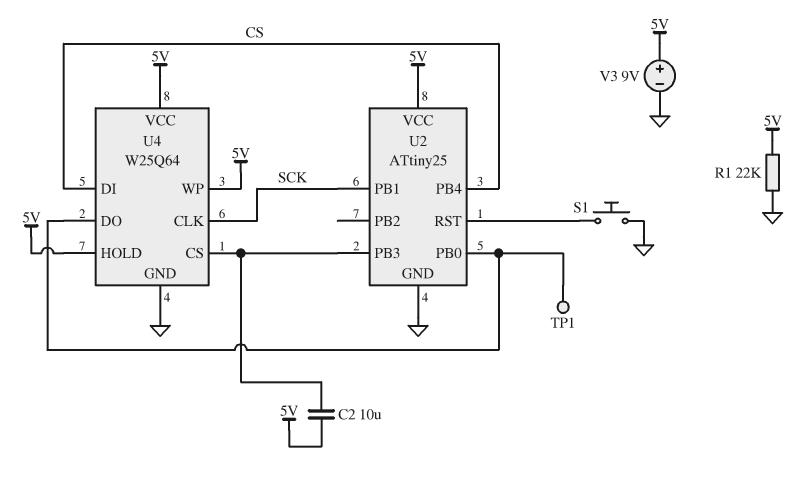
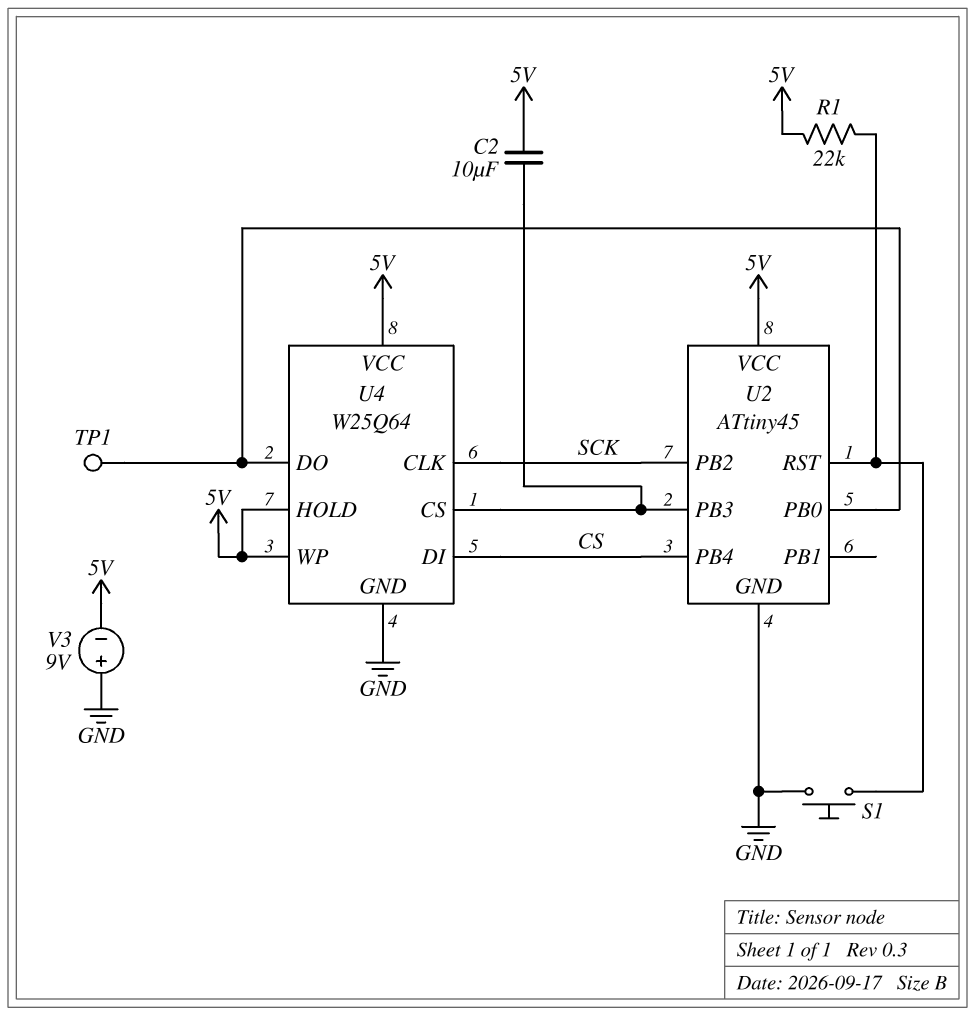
R1: 22k (5V, GND) -> 22k (5V, U2/RST)
U2: ATtiny25 -> ATtiny45
U2 pin PB1: SCK -> none
U2 pin PB2: none -> SCK
V3: 9V (plus 5V, minus GND) -> 9V (plus GND, minus 5V)

